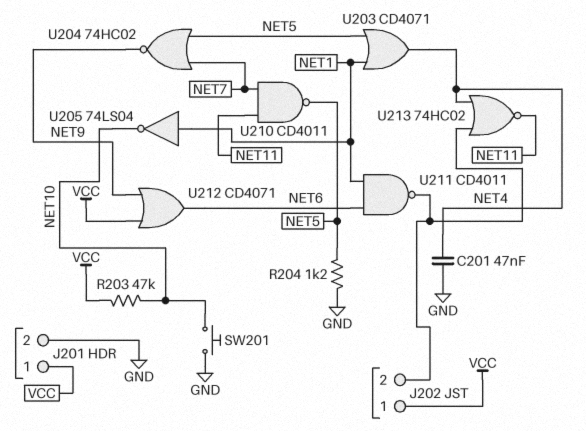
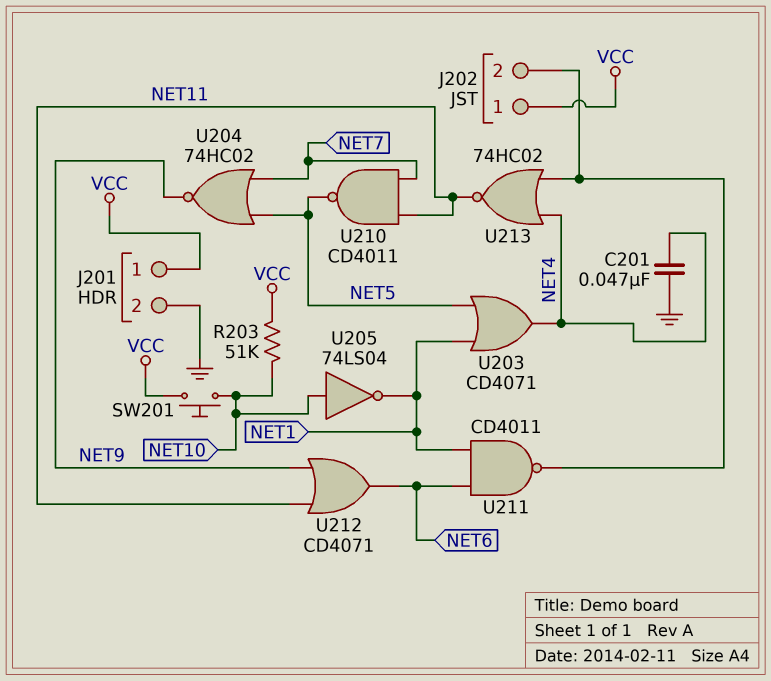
R203: 47k (NET10, VCC) -> 51k (NET10, VCC)
R204: 1.2k (GND, NET5) -> none
SW201: button (GND, NET10) -> button (NET10, VCC)
U205: NOT 74LS04 (in NET1, out NET10) -> NOT 74LS04 (in NET10, out NET1)
U212: OR CD4071 (in NET9, in VCC, out NET6) -> OR CD4071 (in NET9, in NET11, out NET6)

